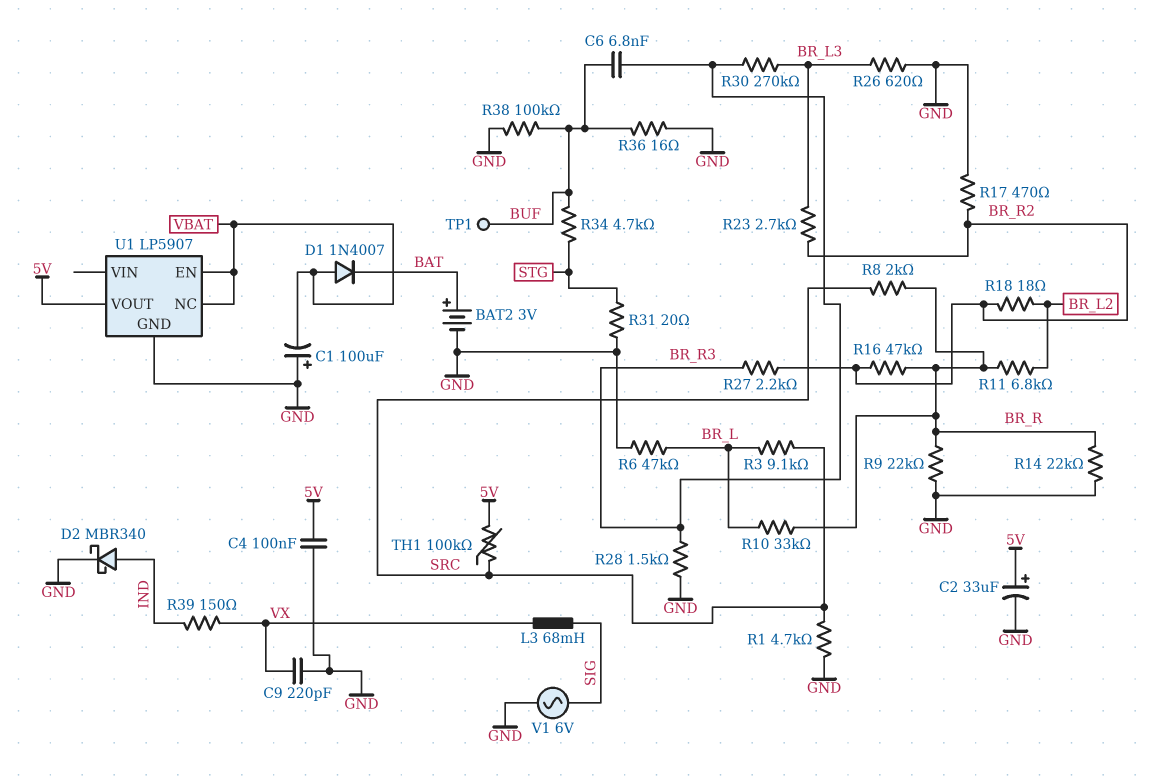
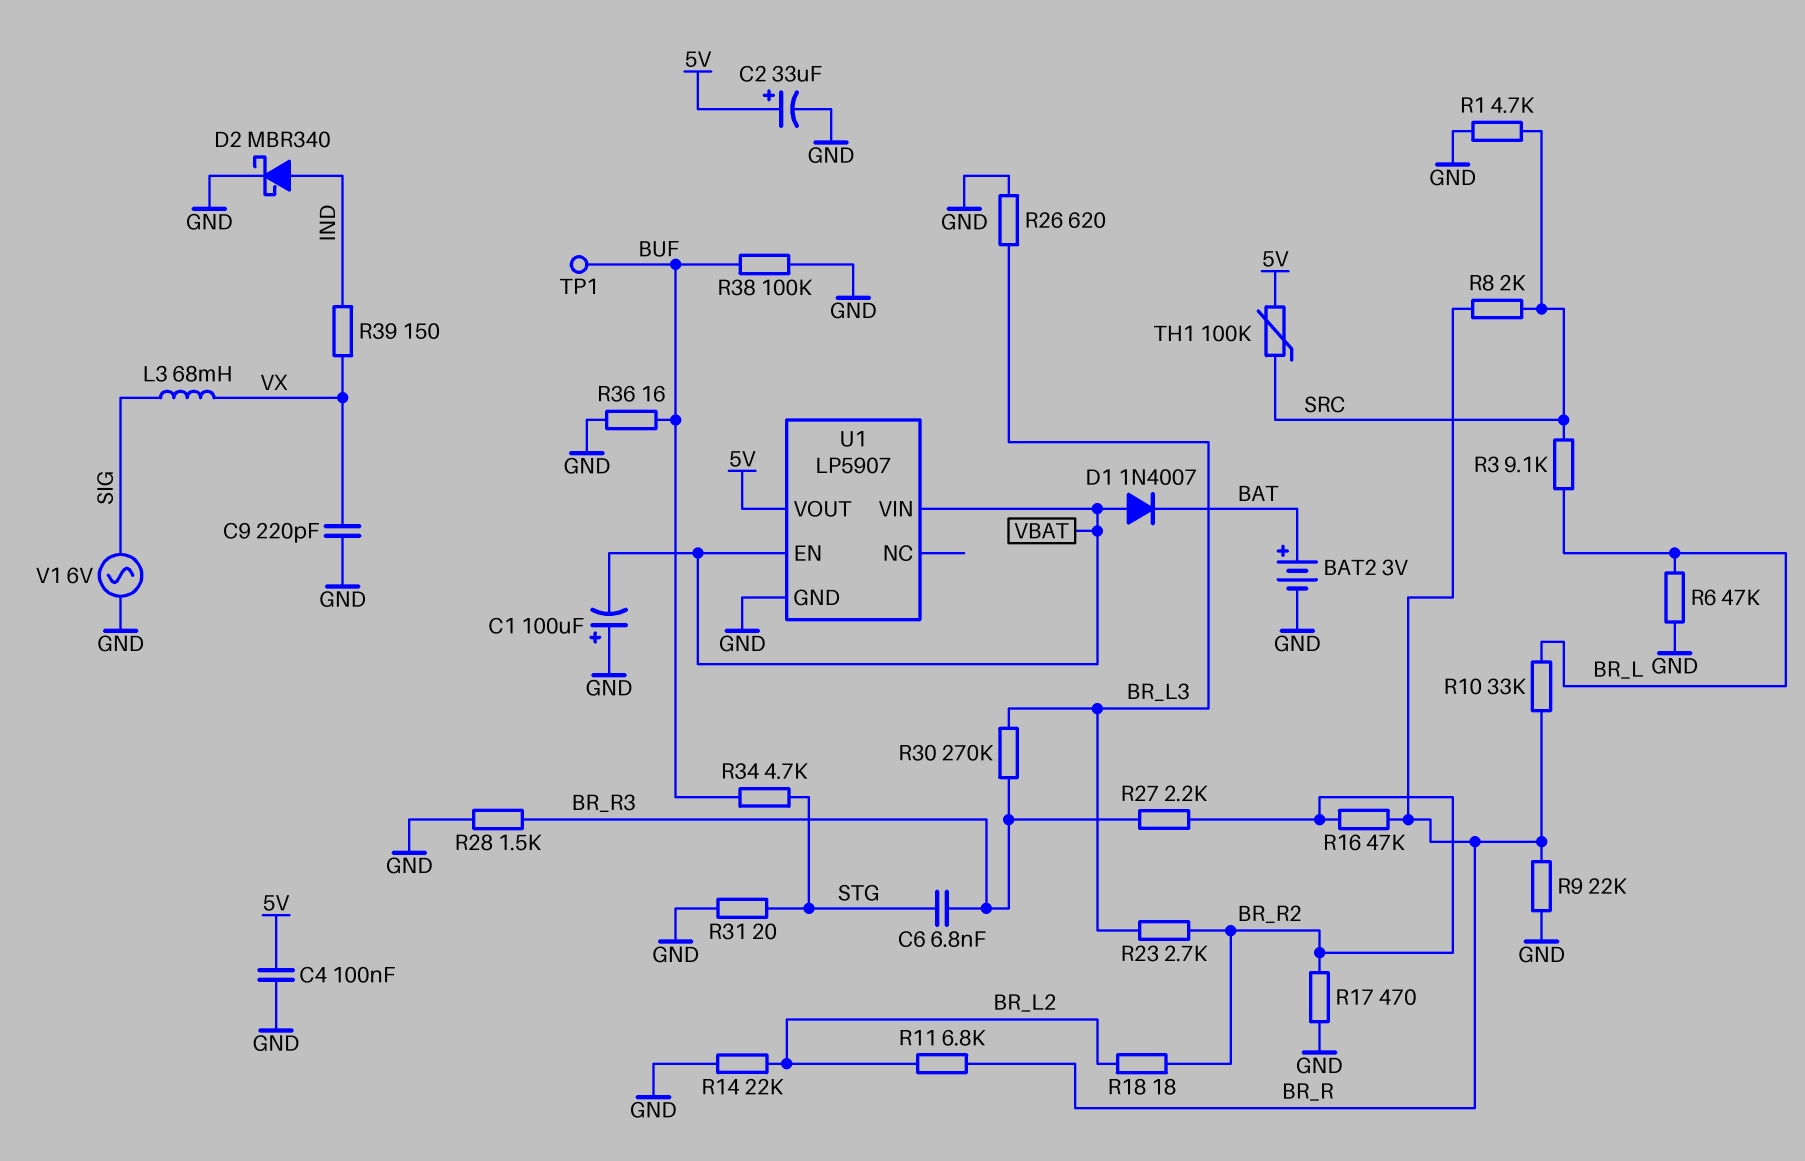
C6: 6.8nF (BR_R3, BUF) -> 6.8nF (BR_R3, STG)
R14: 22k (BR_R, GND) -> 22k (BR_L2, GND)
U1 pin NC: VBAT -> none
U1 pin VIN: none -> VBAT

